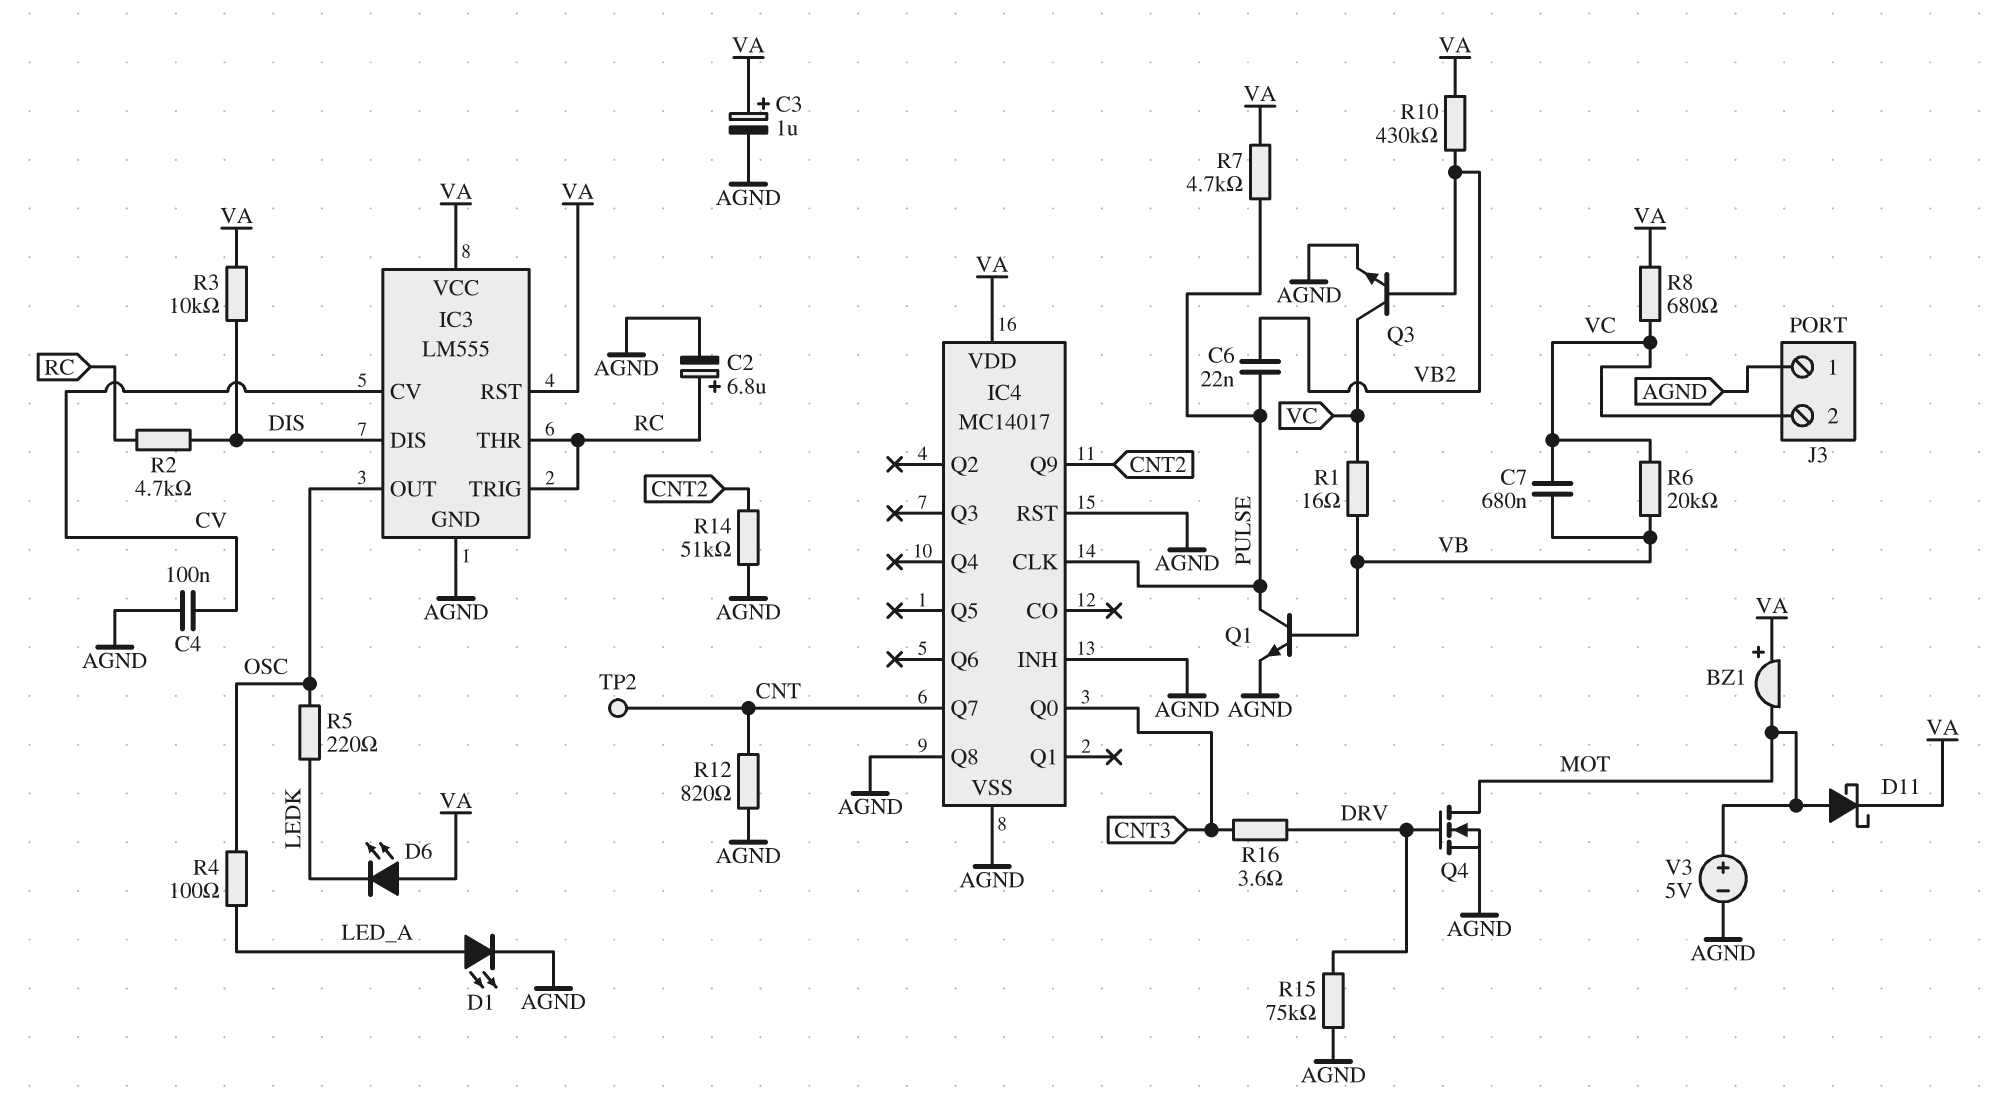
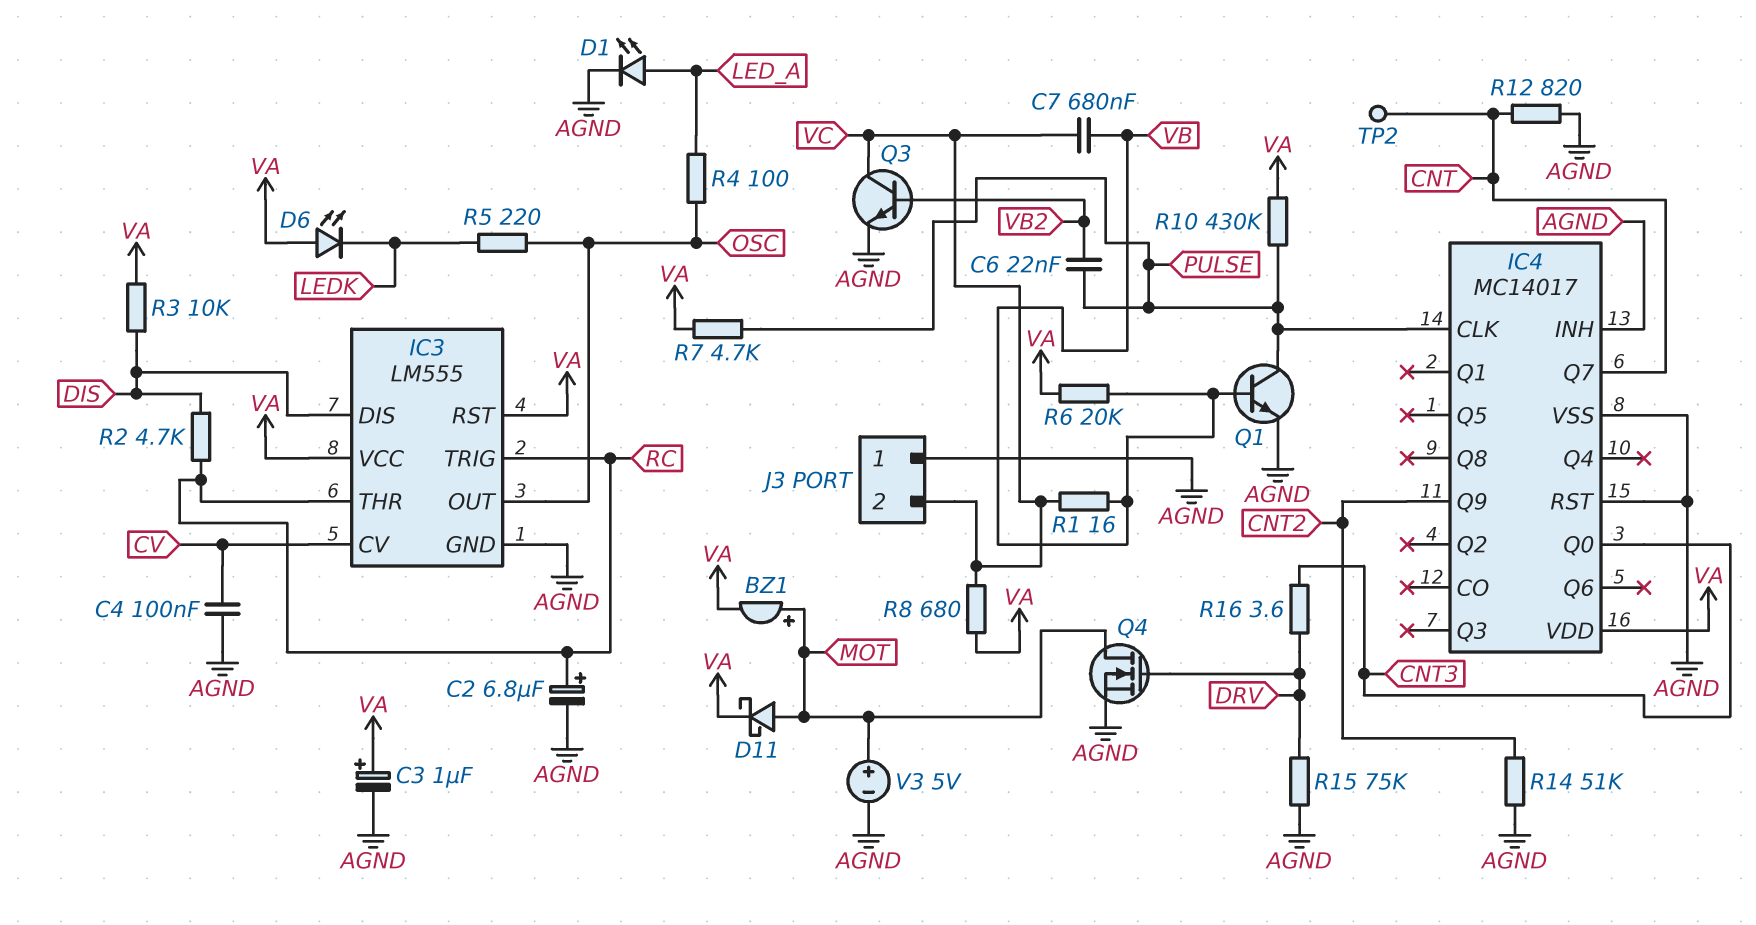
BZ1: buzzer (plus VA, minus MOT) -> buzzer (plus MOT, minus VA)
IC4 pin Q8: AGND -> none
R6: 20k (VB, VC) -> 20k (VA, VB)
R10: 430k (VA, VB2) -> 430k (PULSE, VA)

